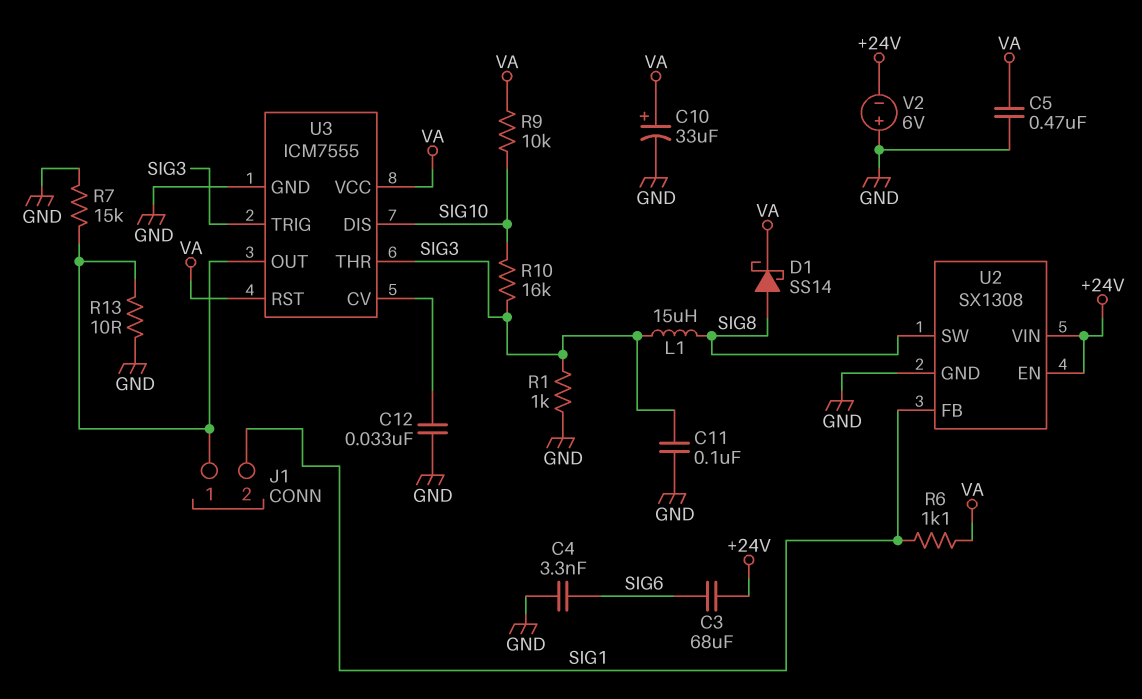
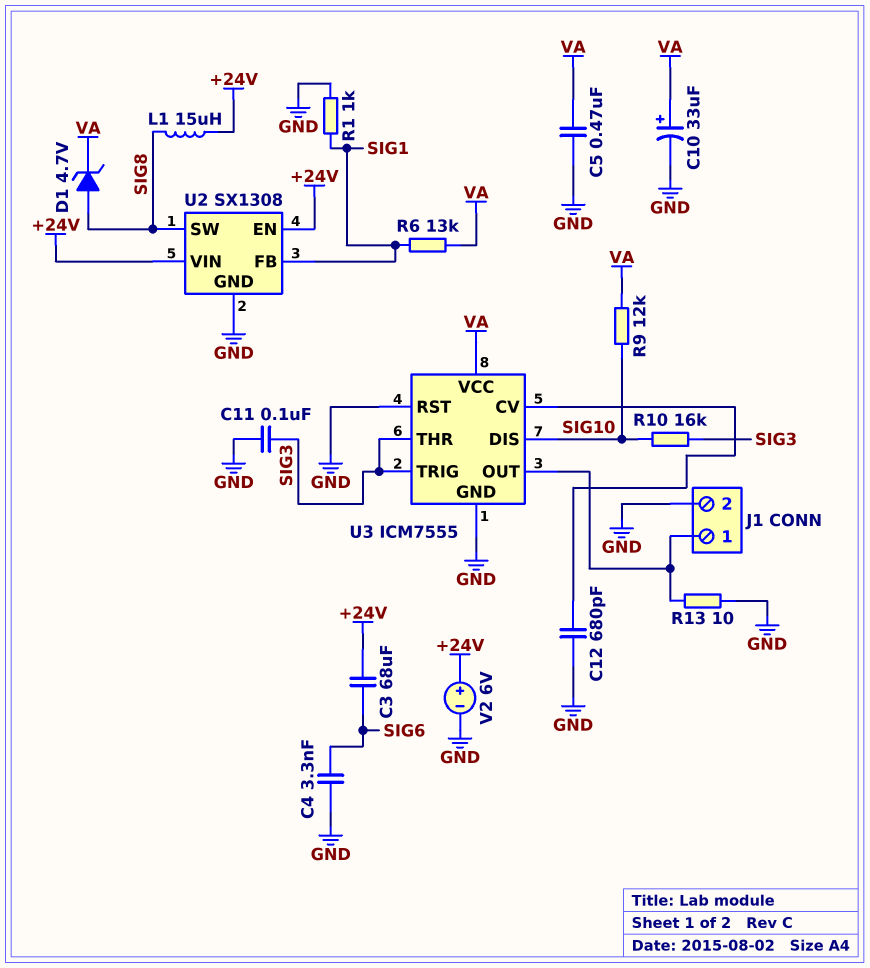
C12: 33nF (GND, U3/CV) -> 680pF (GND, U3/CV)
D1: schottky SS14 (A SIG8, K VA) -> zener 4.7V (A SIG8, K VA)
J1 pin 2: SIG1 -> GND
L1: 15uH (SIG3, SIG8) -> 15uH (+24V, SIG8)
R1: 1k (GND, SIG3) -> 1k (GND, SIG1)
R6: 1.1k (SIG1, VA) -> 13k (SIG1, VA)
R7: 15k (GND, J1/1) -> none
R9: 10k (SIG10, VA) -> 12k (SIG10, VA)
U3 pin RST: VA -> GND
V2: 6V (plus GND, minus +24V) -> 6V (plus +24V, minus GND)

